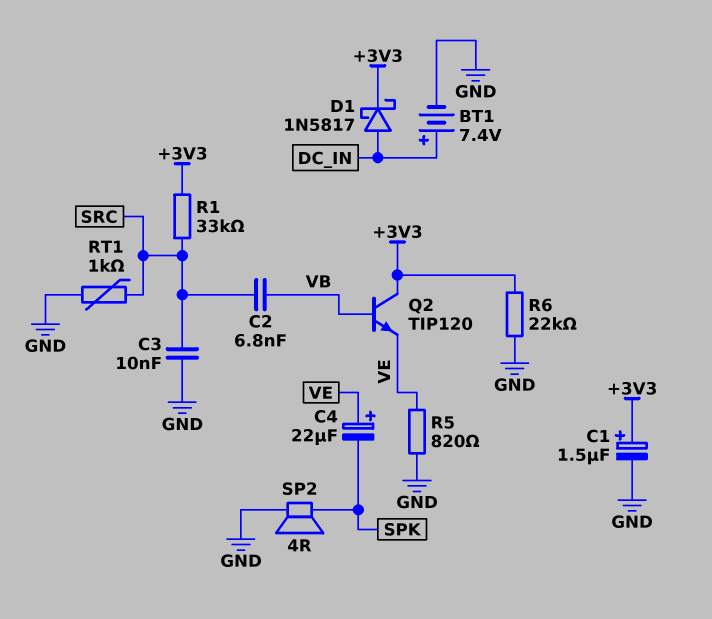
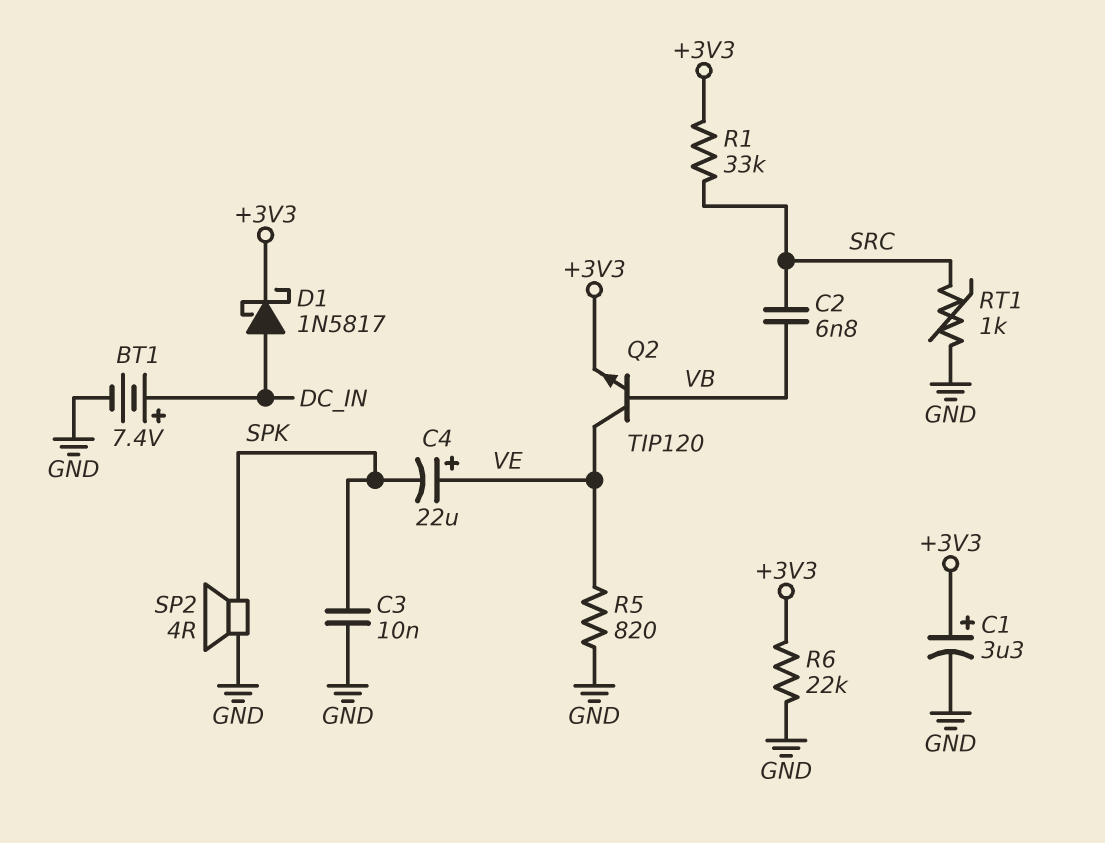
C1: 1.5uF (plus +3V3, minus GND) -> 3.3uF (plus +3V3, minus GND)
C3: 10nF (GND, SRC) -> 10nF (GND, SPK)
Q2: NPN TIP120 (B VB, C +3V3, E VE) -> NPN TIP120 (B VB, C VE, E +3V3)

